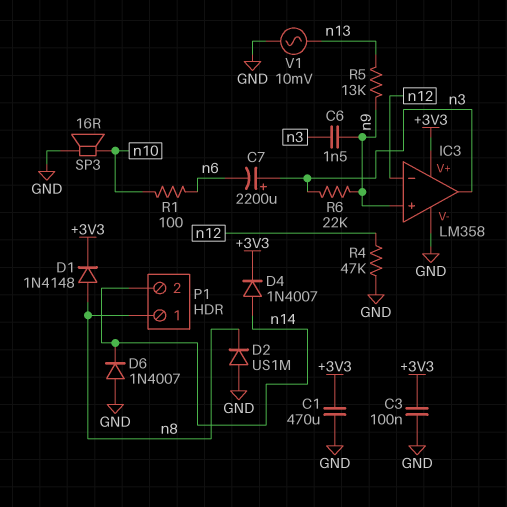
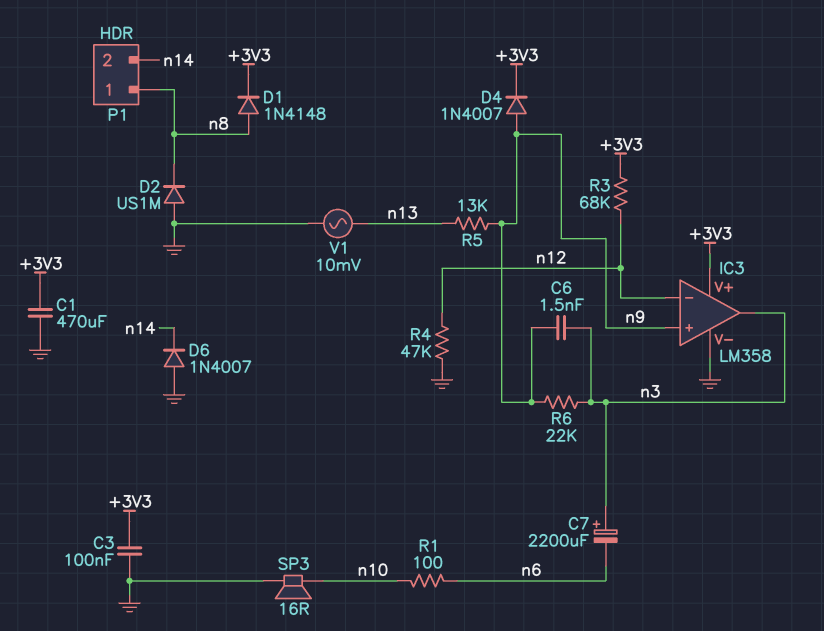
D4: diode 1N4007 (A n14, K +3V3) -> diode 1N4007 (A n9, K +3V3)
R3: none -> 68k (+3V3, n12)

